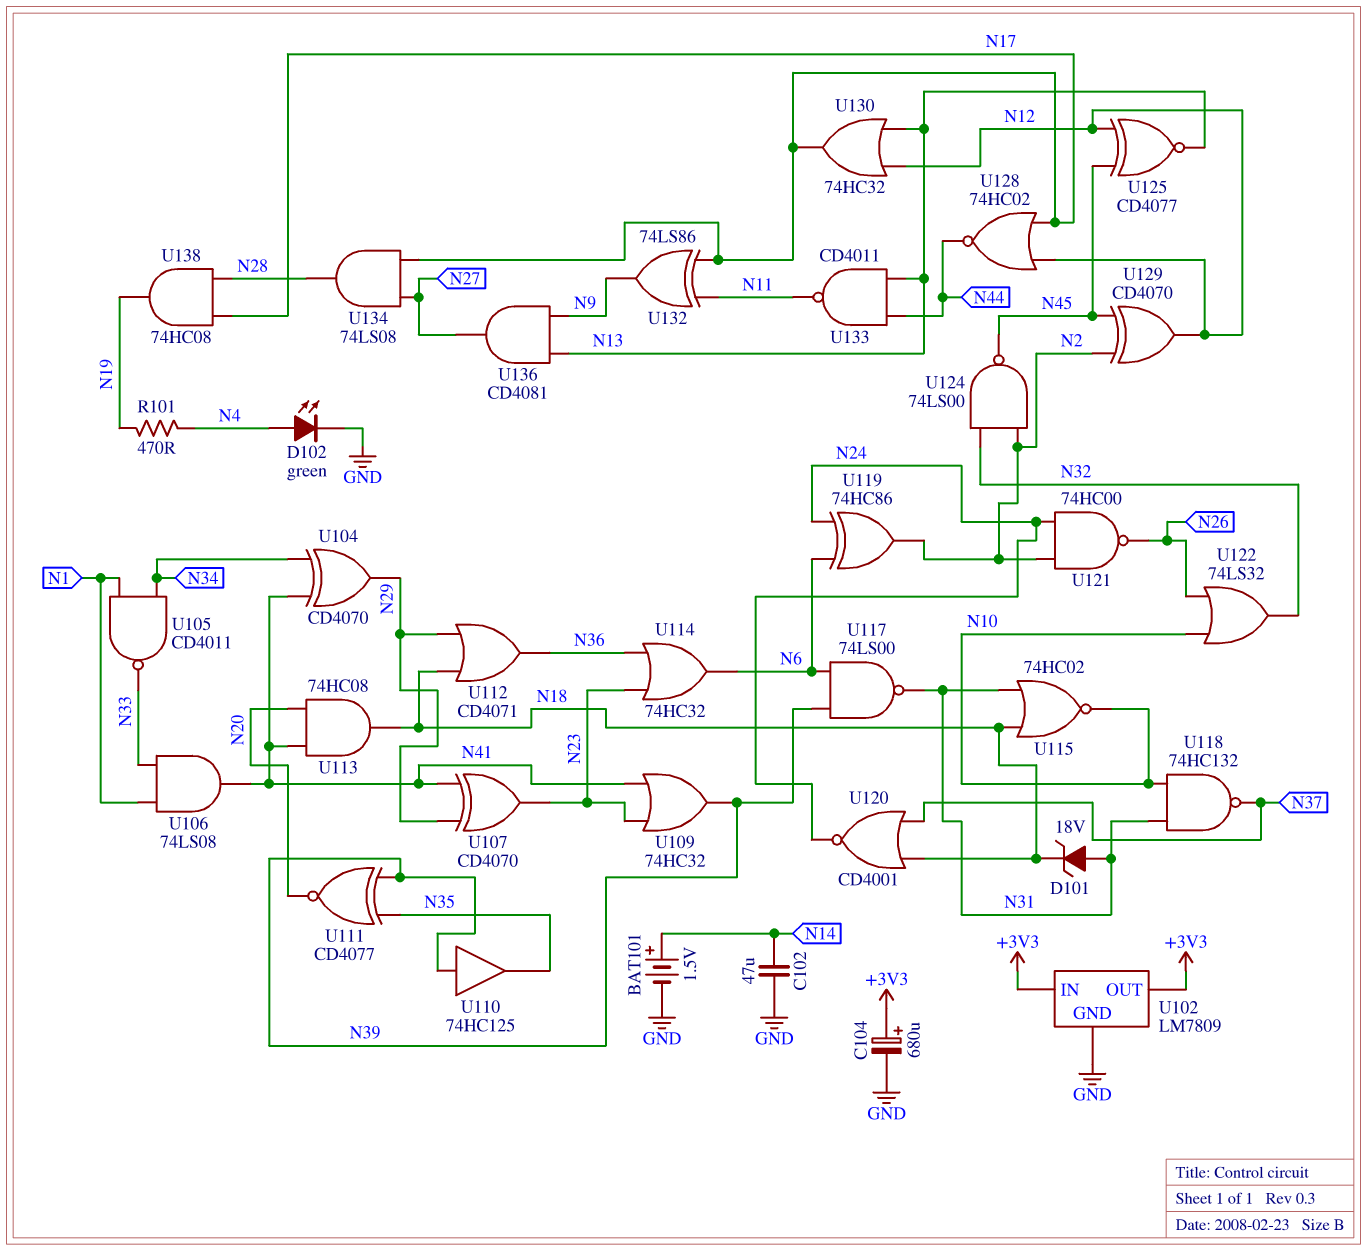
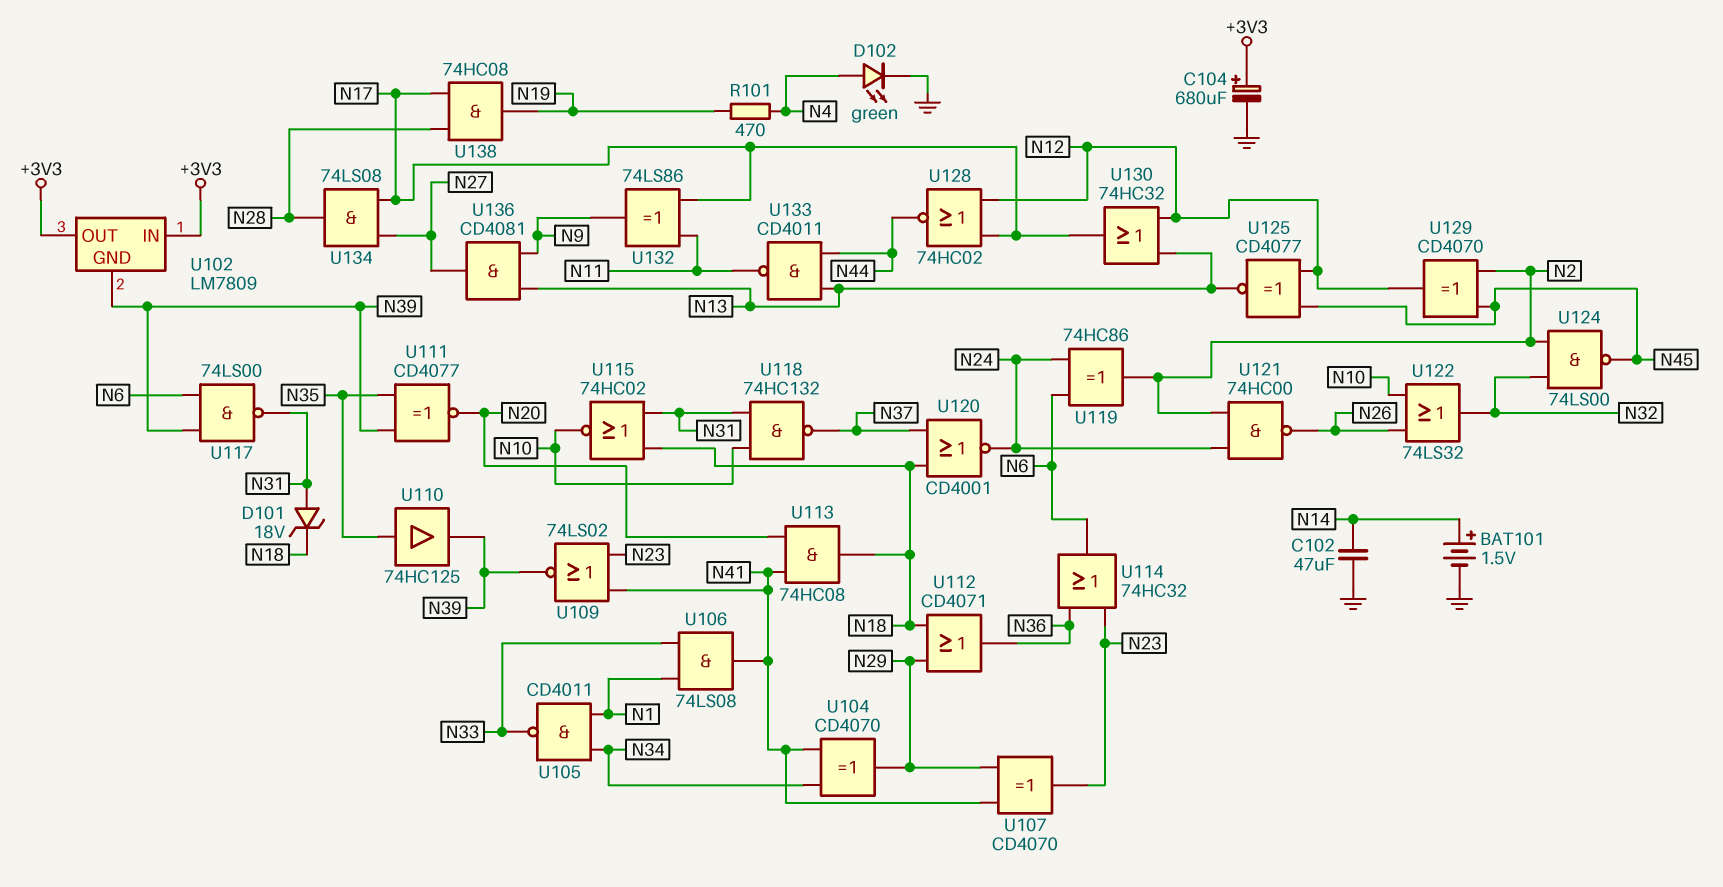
U102 pin GND: GND -> N39
U109: OR 74HC32 (in N23, in N41, out N39) -> NOR 74LS02 (in N23, in N41, out N39)
U110: buffer 74HC125 (in N39, out N35) -> buffer 74HC125 (in N35, out N39)

